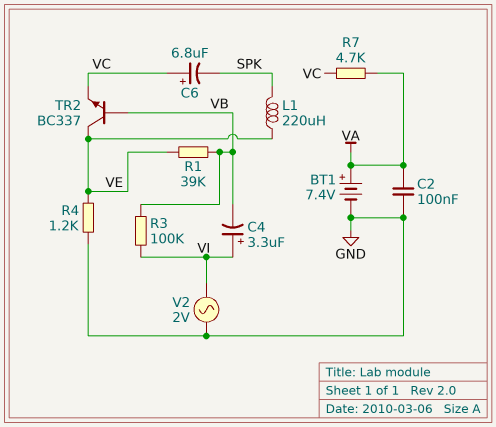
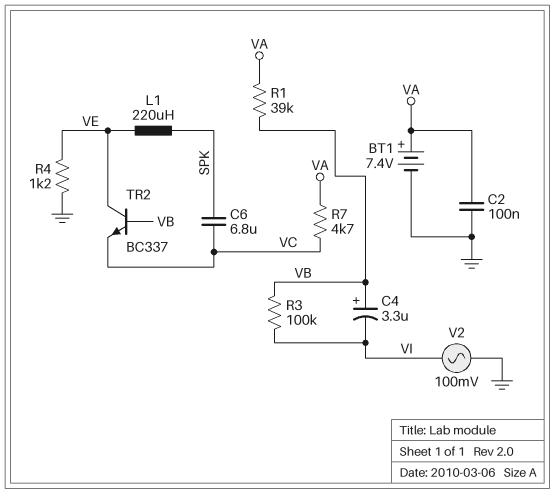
C4: 3.3uF (plus VI, minus VB) -> 3.3uF (plus VB, minus VI)
C6: 6.8uF (plus VC, minus SPK) -> 6.8uF (SPK, VC)
R1: 39k (VB, VE) -> 39k (VA, VB)
V2: AC 2V (GND, VI) -> AC 100mV (GND, VI)

